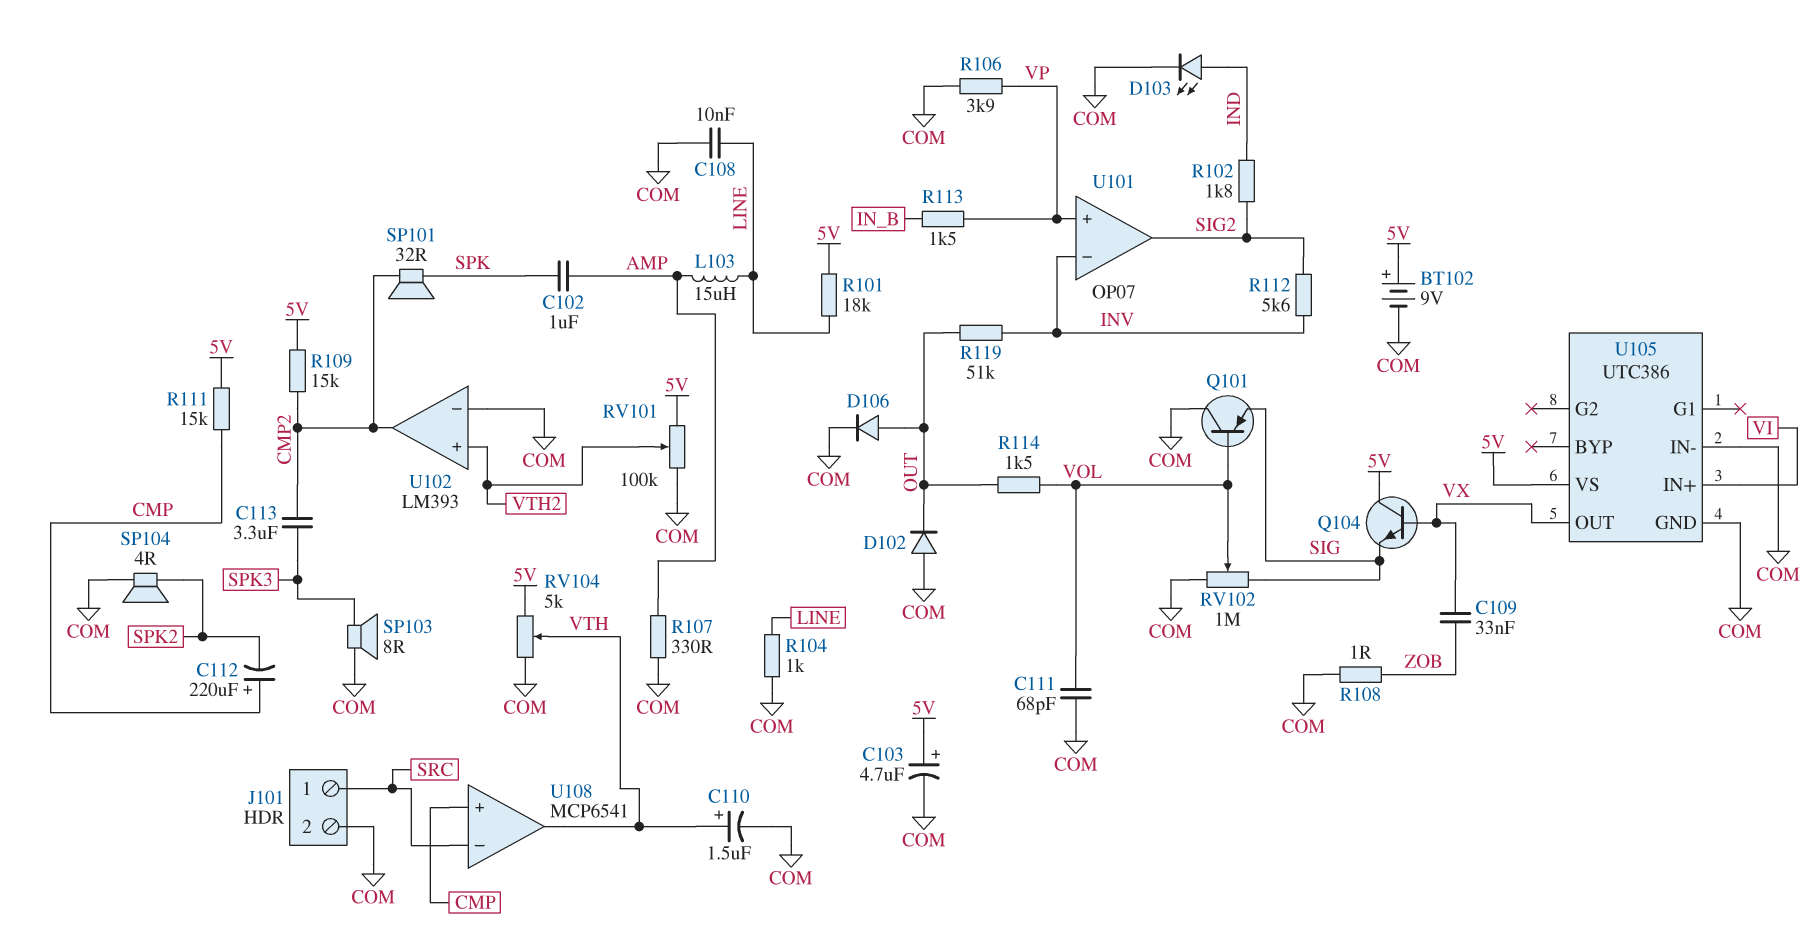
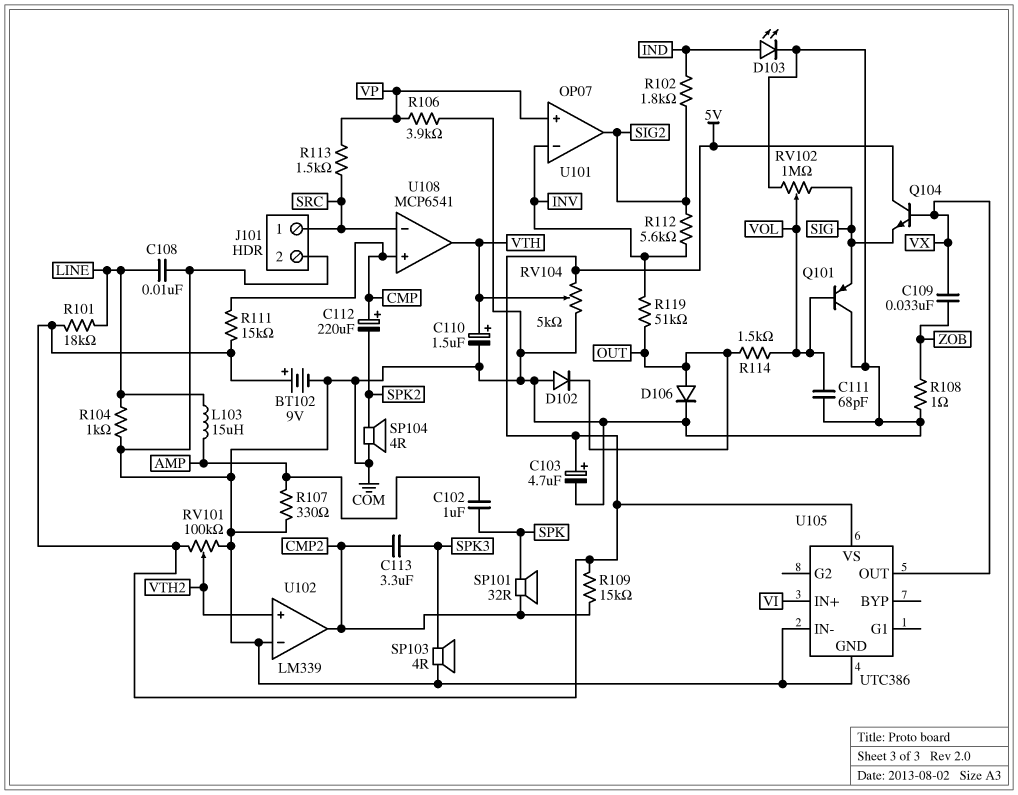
R113: 1.5k (IN_B, VP) -> 1.5k (SRC, VP)
SP103: speaker 8R (COM, SPK3) -> speaker 4R (COM, SPK3)
U102: LM393 -> LM339

